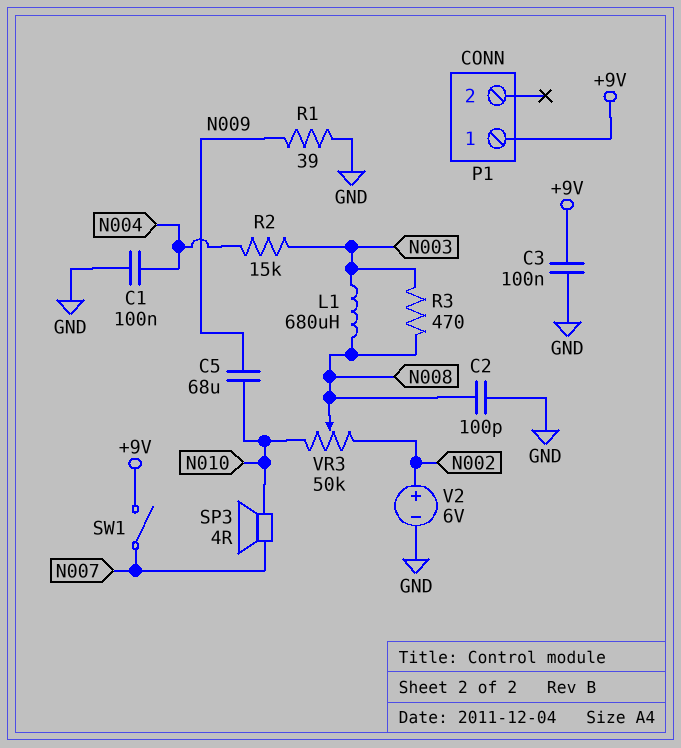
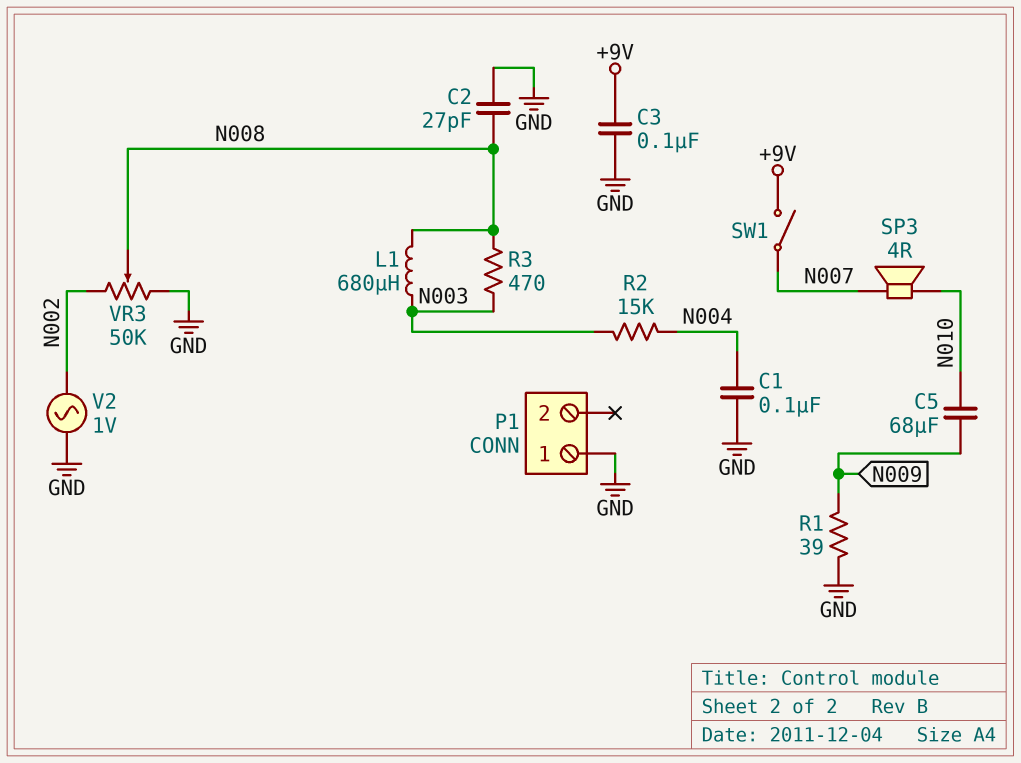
C2: 100pF (GND, N008) -> 27pF (GND, N008)
P1 pin 1: +9V -> GND
V2: 6V (plus N002, minus GND) -> AC 1V (GND, N002)
VR3: 50k (N002, N010, wiper N008) -> 50k (GND, N002, wiper N008)

